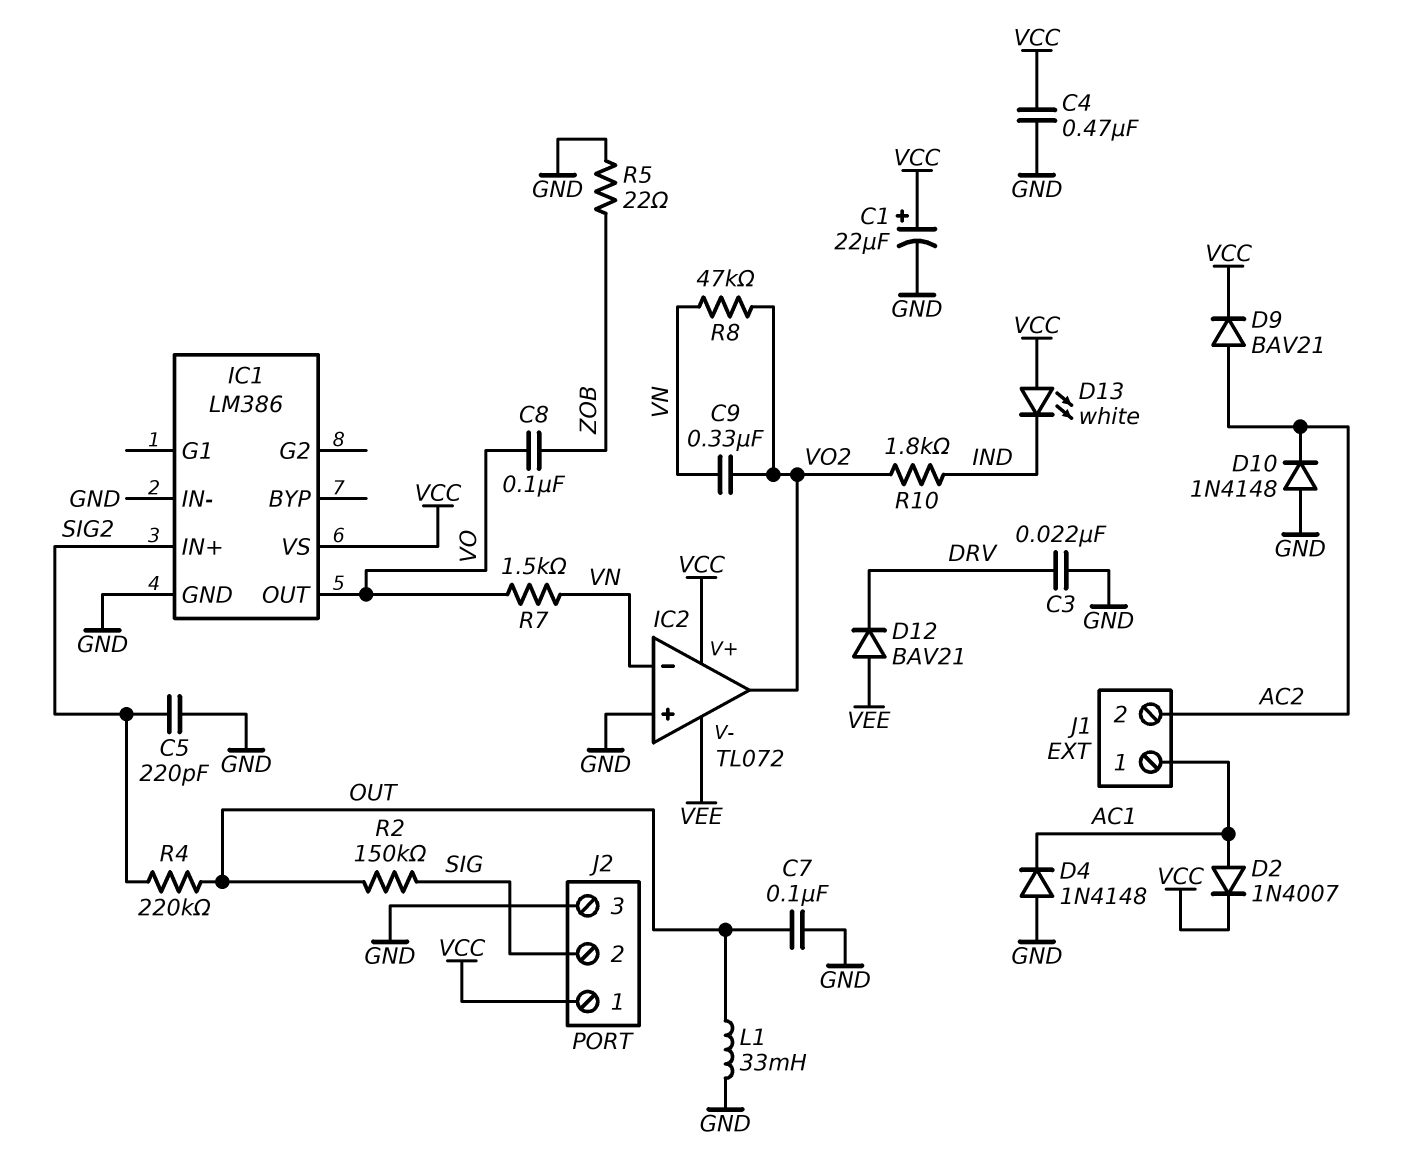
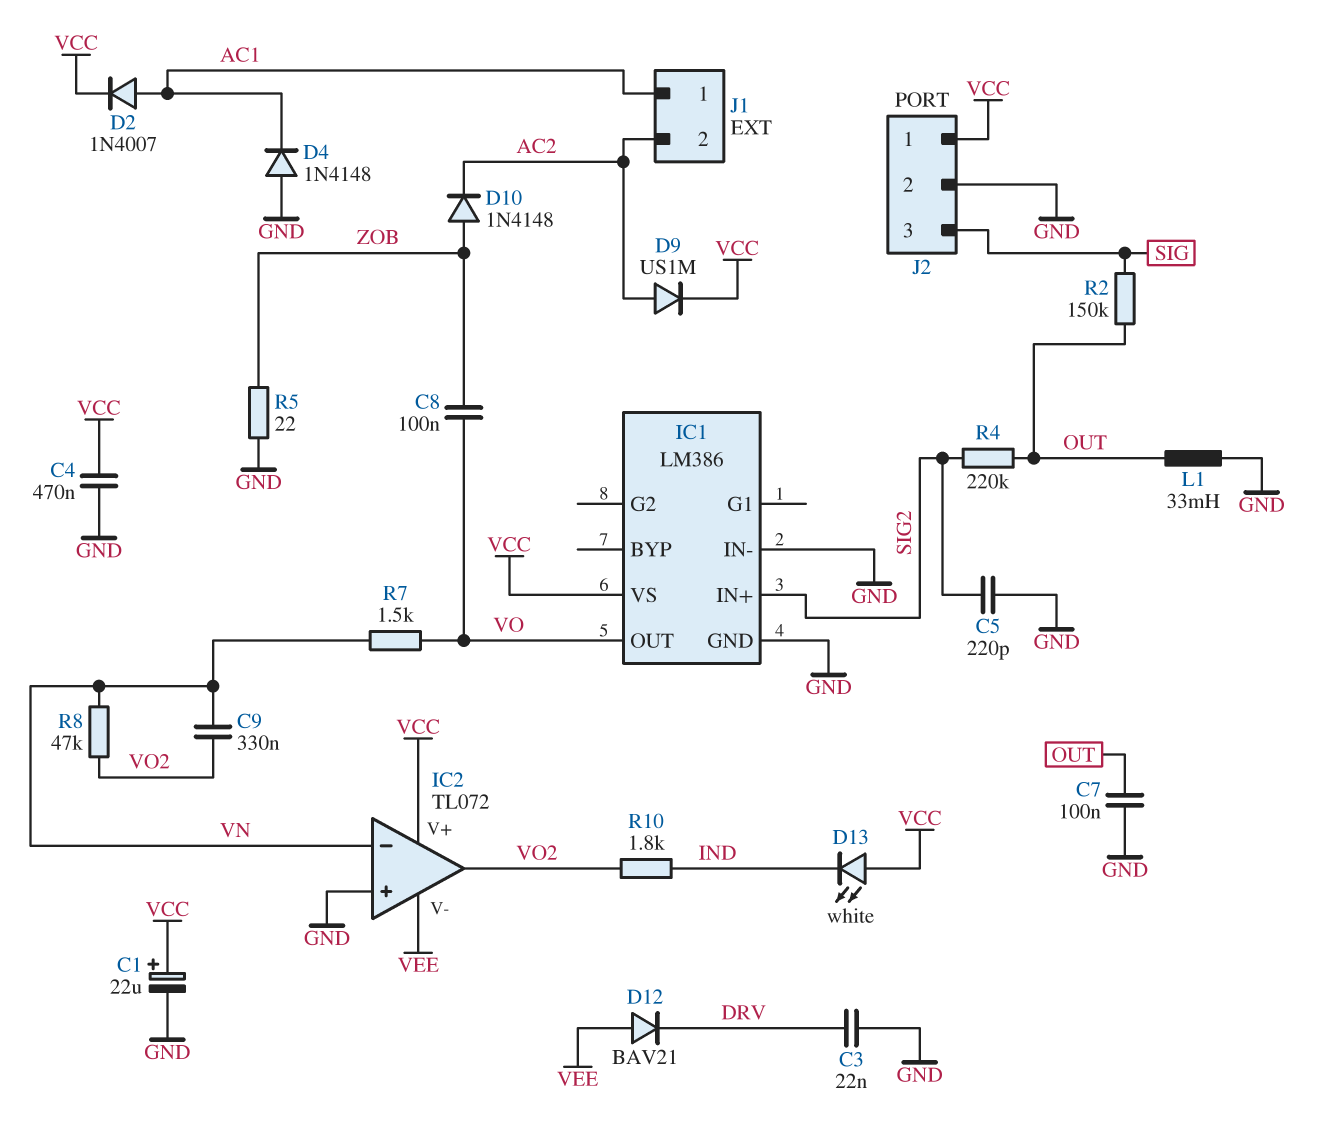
D9: diode BAV21 (A AC2, K VCC) -> diode US1M (A AC2, K VCC)
D10: diode 1N4148 (A GND, K AC2) -> diode 1N4148 (A ZOB, K AC2)
J2 pin 2: SIG -> GND
J2 pin 3: GND -> SIG

